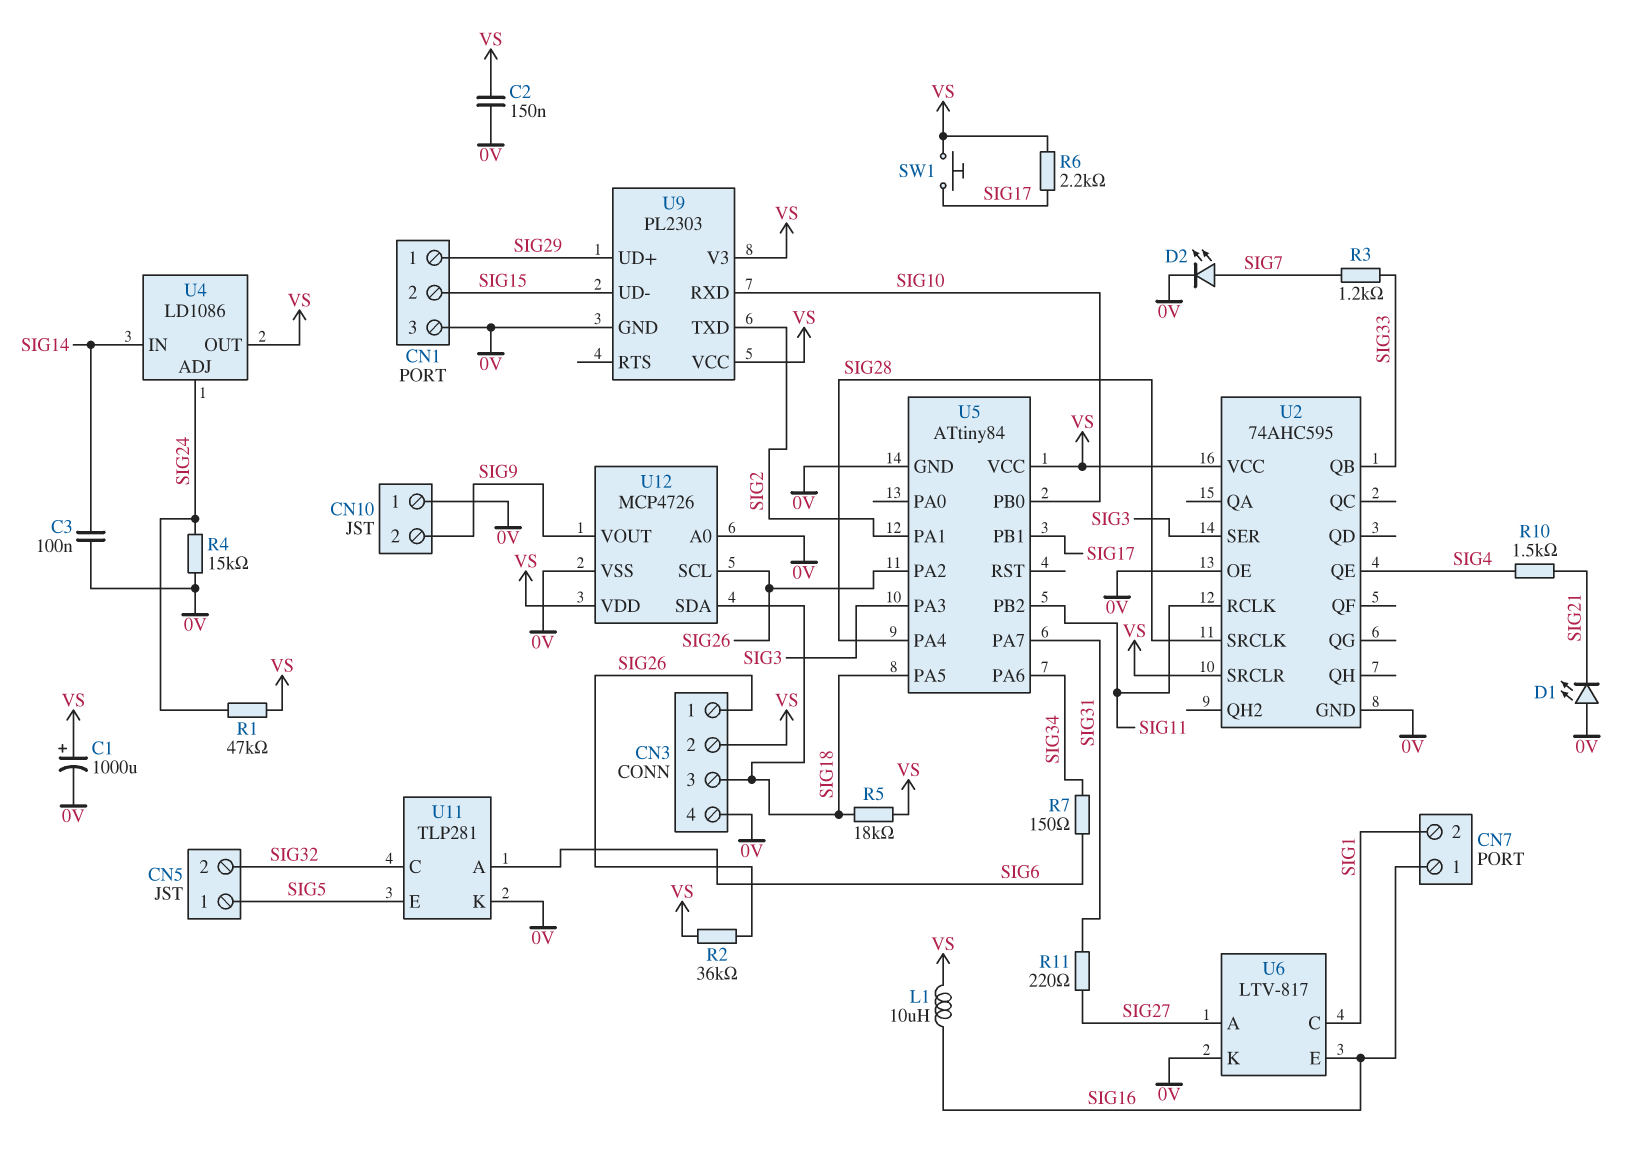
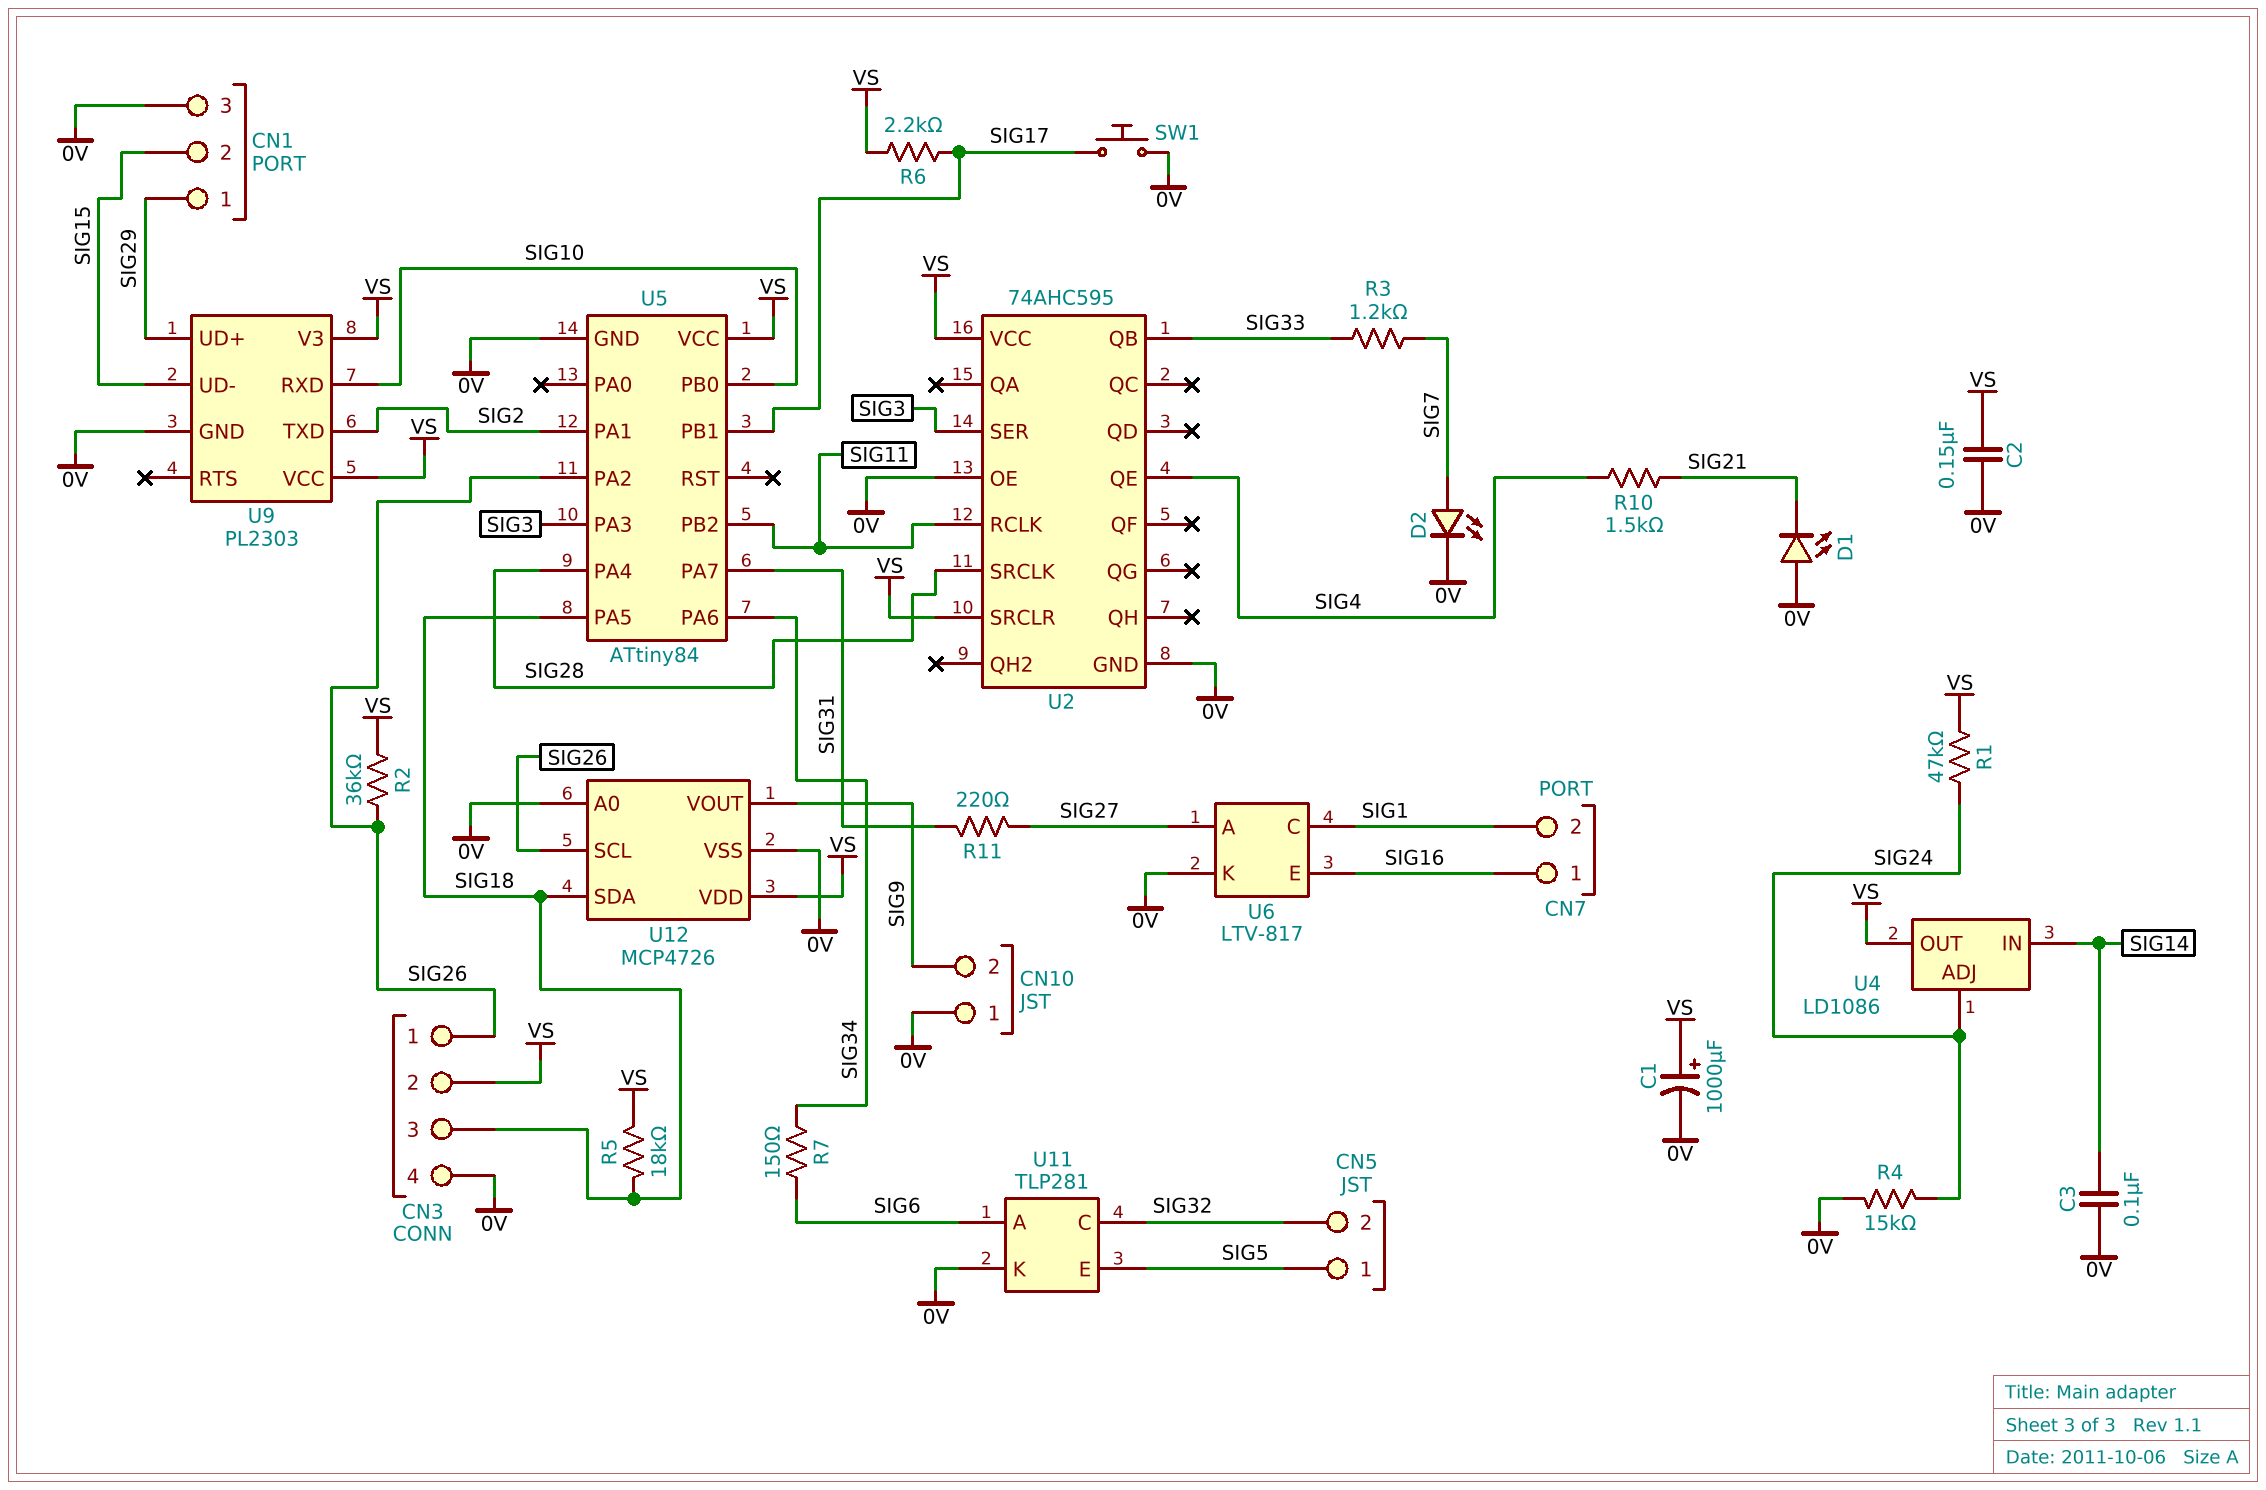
L1: 10uH (SIG16, VS) -> none
SW1: button (SIG17, VS) -> button (0V, SIG17)

